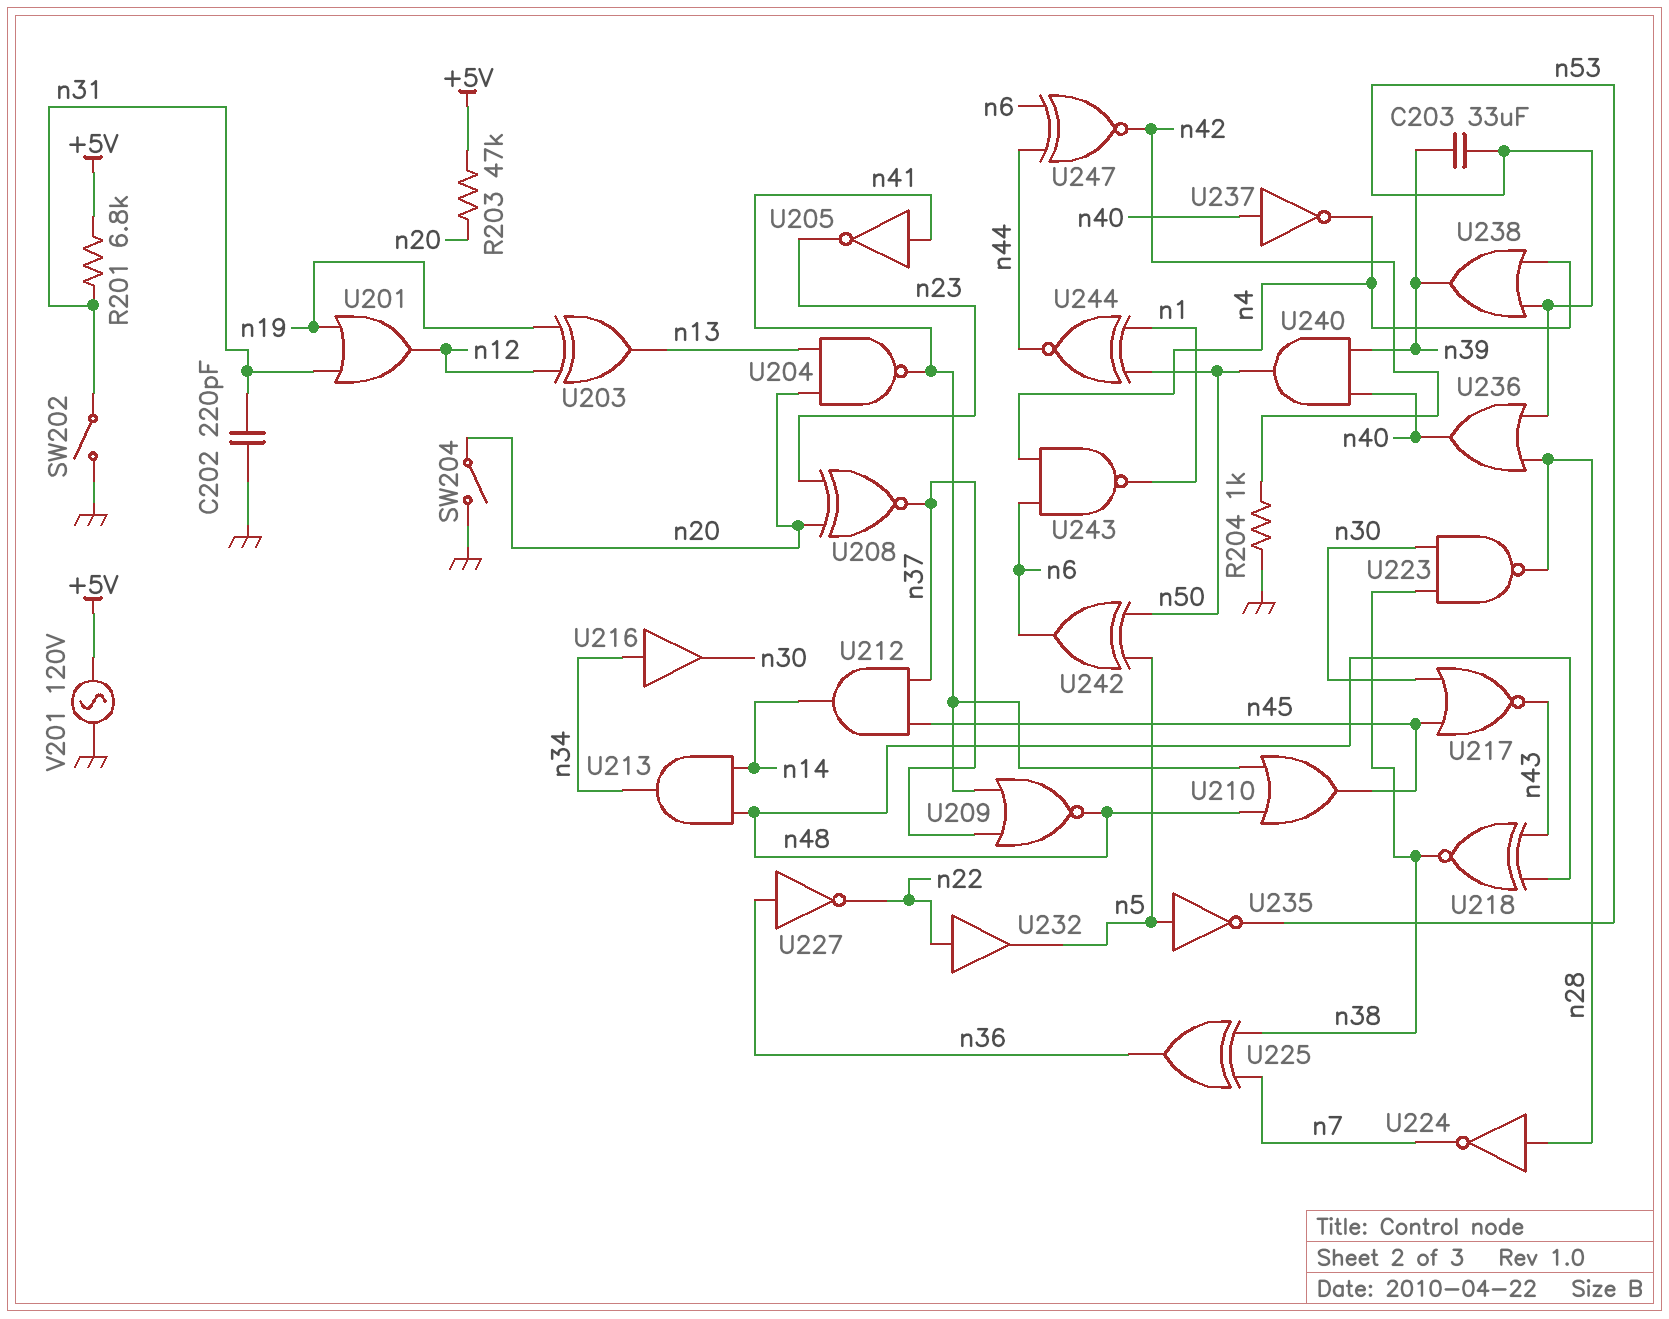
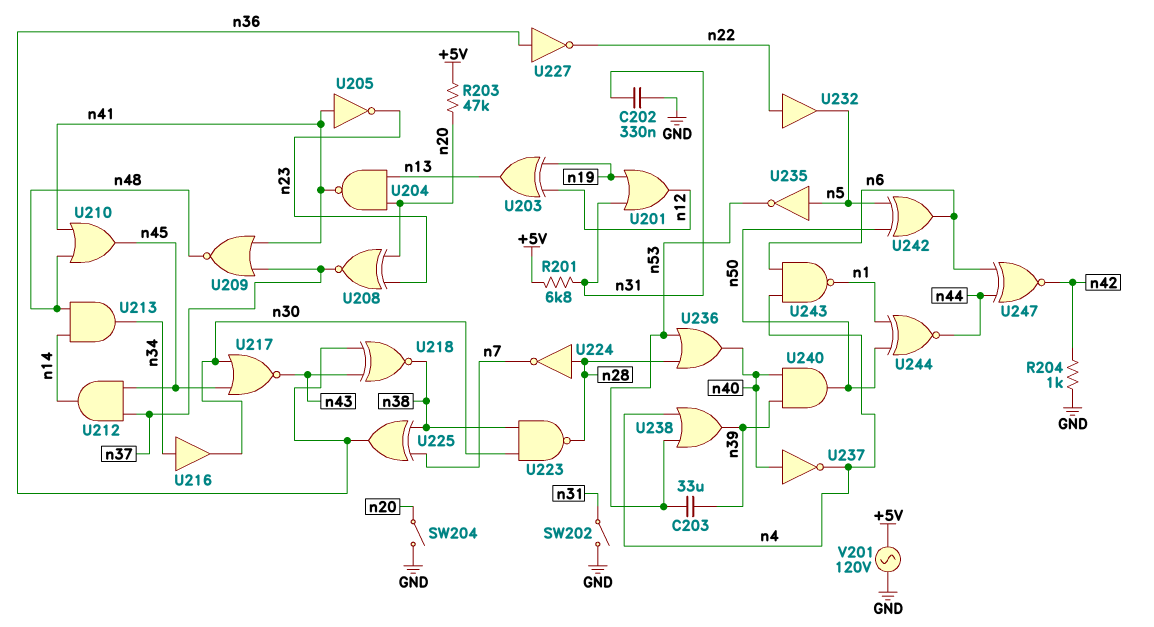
C202: 220pF (GND, n31) -> 330nF (GND, n31)
U218: XNOR (in n43, in n48, out n38) -> XNOR (in n36, in n43, out n38)

